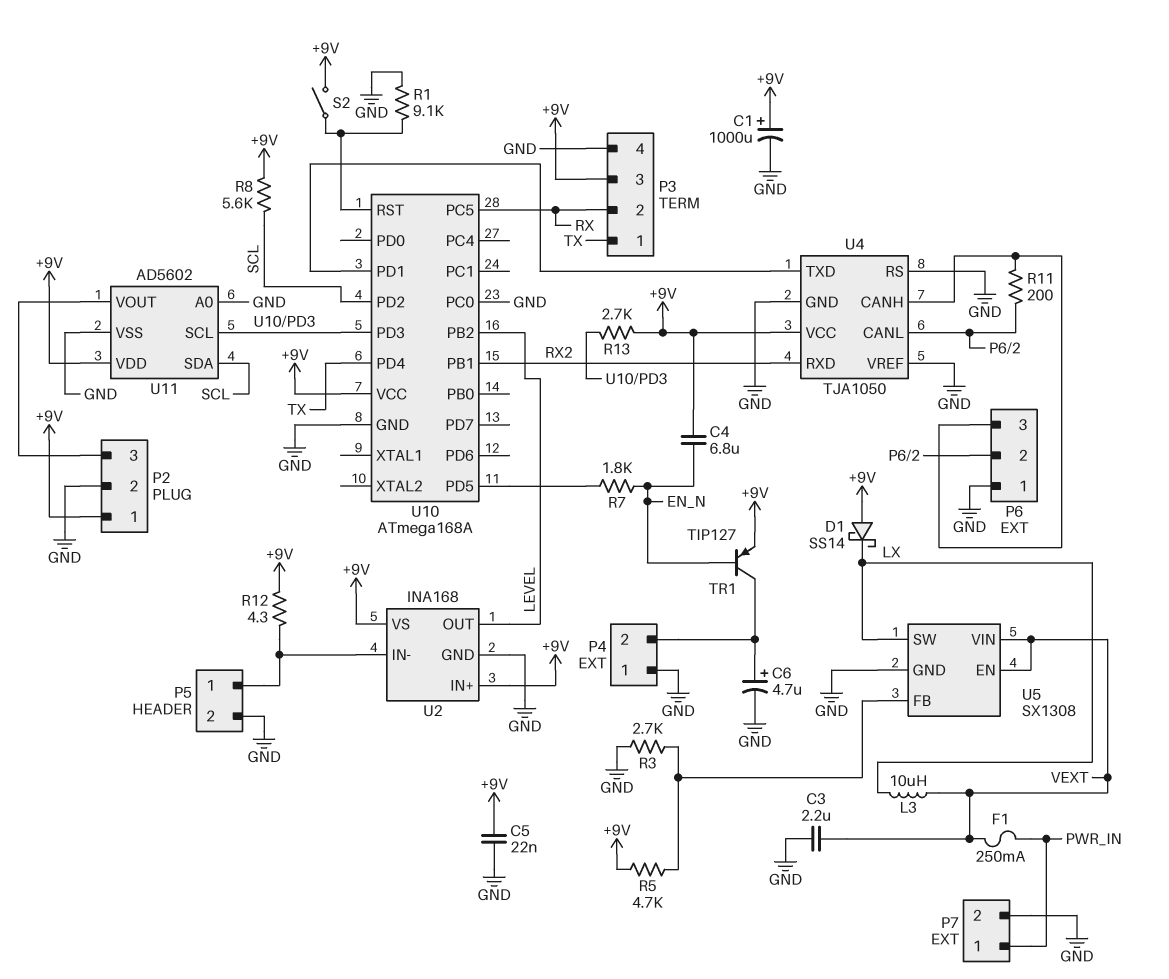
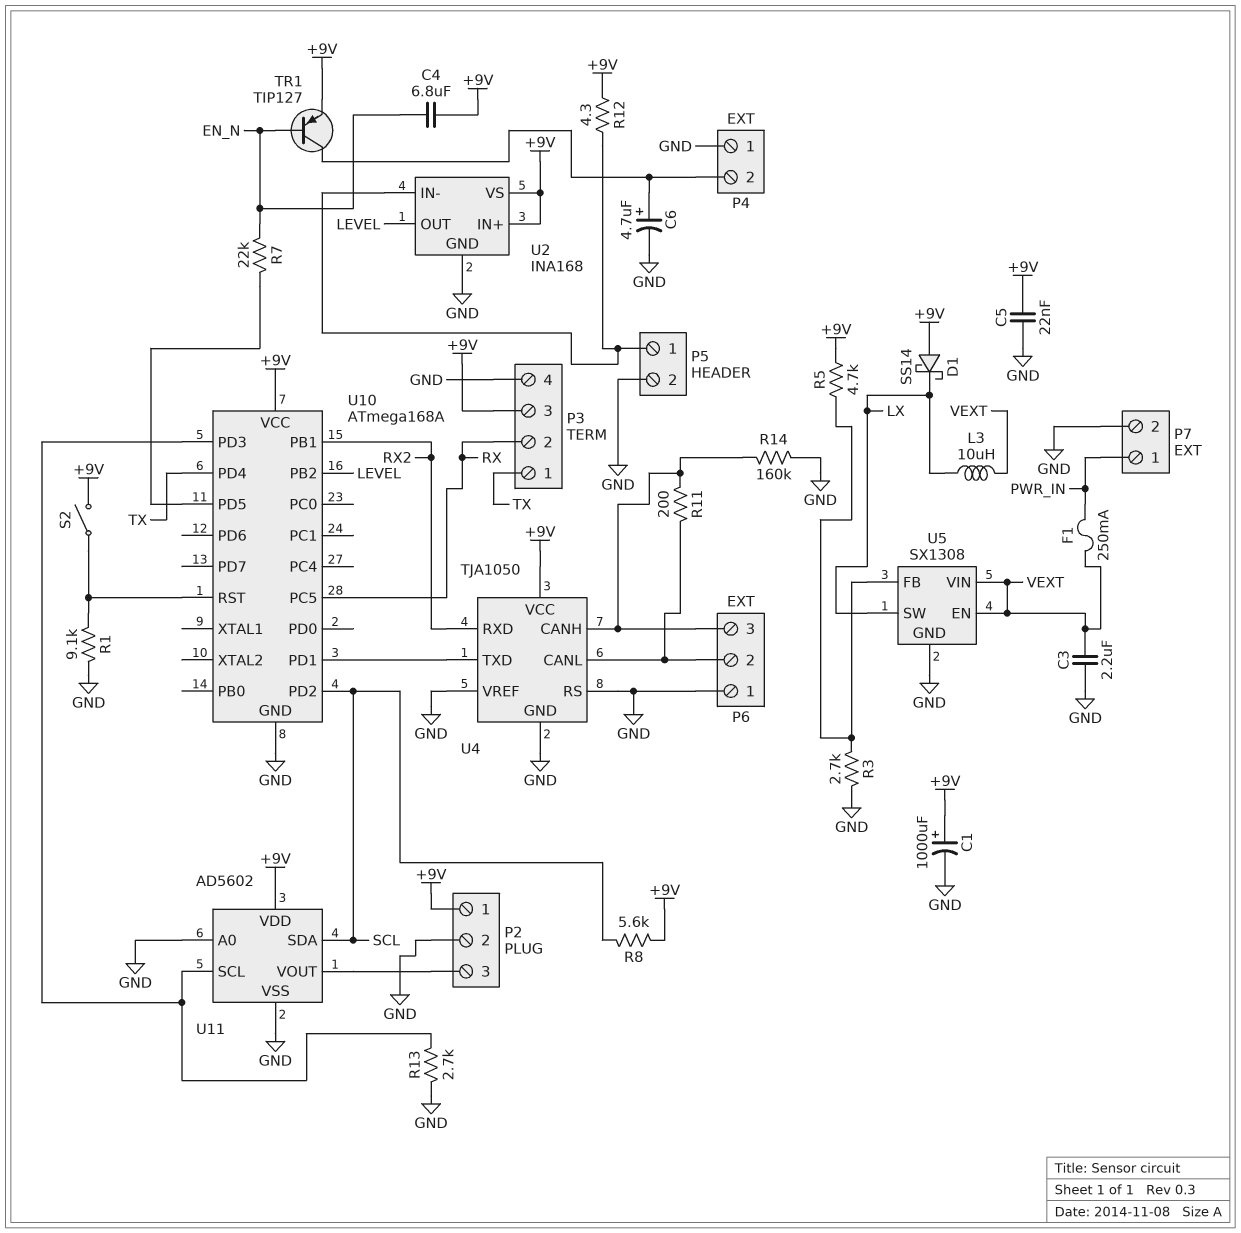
R7: 1.8k (EN_N, U10/PD5) -> 22k (EN_N, U10/PD5)
R13: 2.7k (+9V, U10/PD3) -> 2.7k (GND, U10/PD3)
R14: none -> 160k (GND, P6/3)
U10 pin PC0: GND -> none

